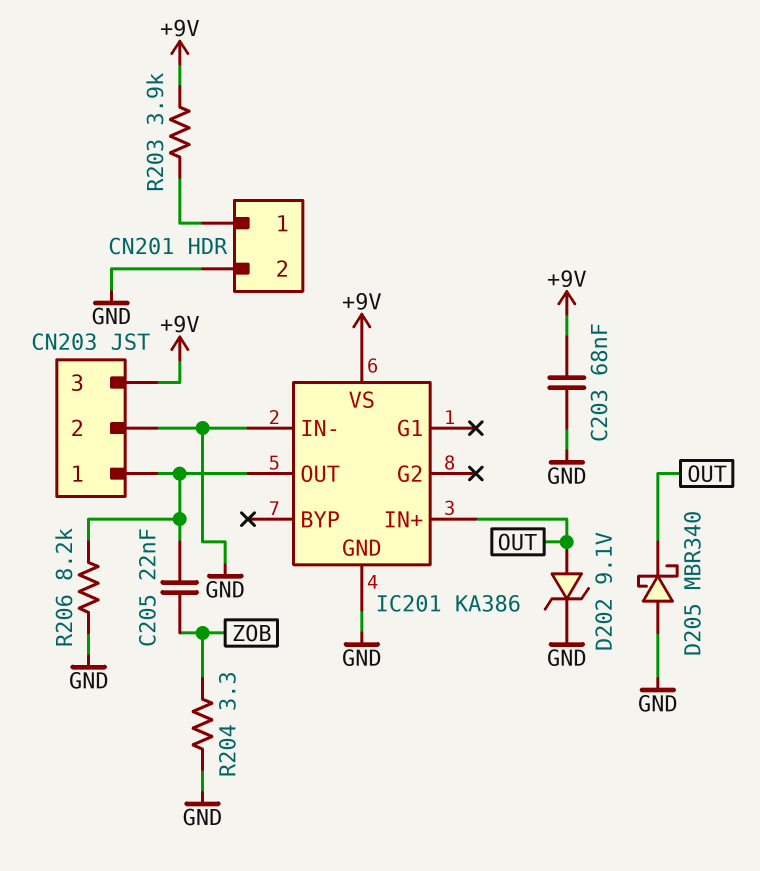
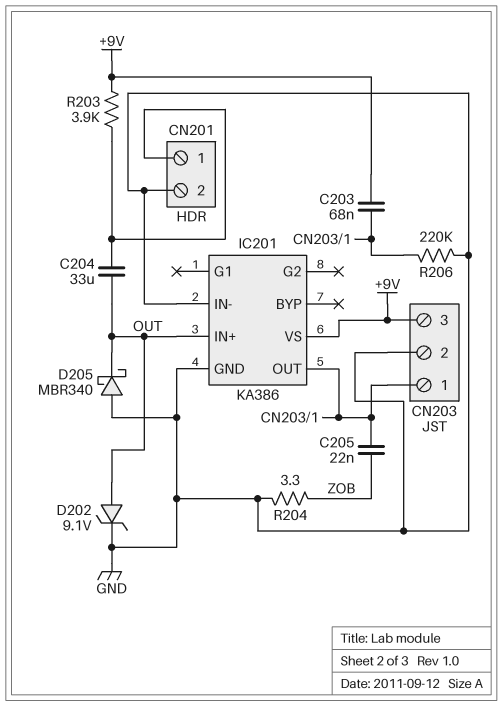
C203: 68nF (+9V, GND) -> 68nF (+9V, CN203/1)
C204: none -> 33uF (CN201/1, OUT)
R206: 8.2k (CN203/1, GND) -> 220k (CN203/1, GND)

